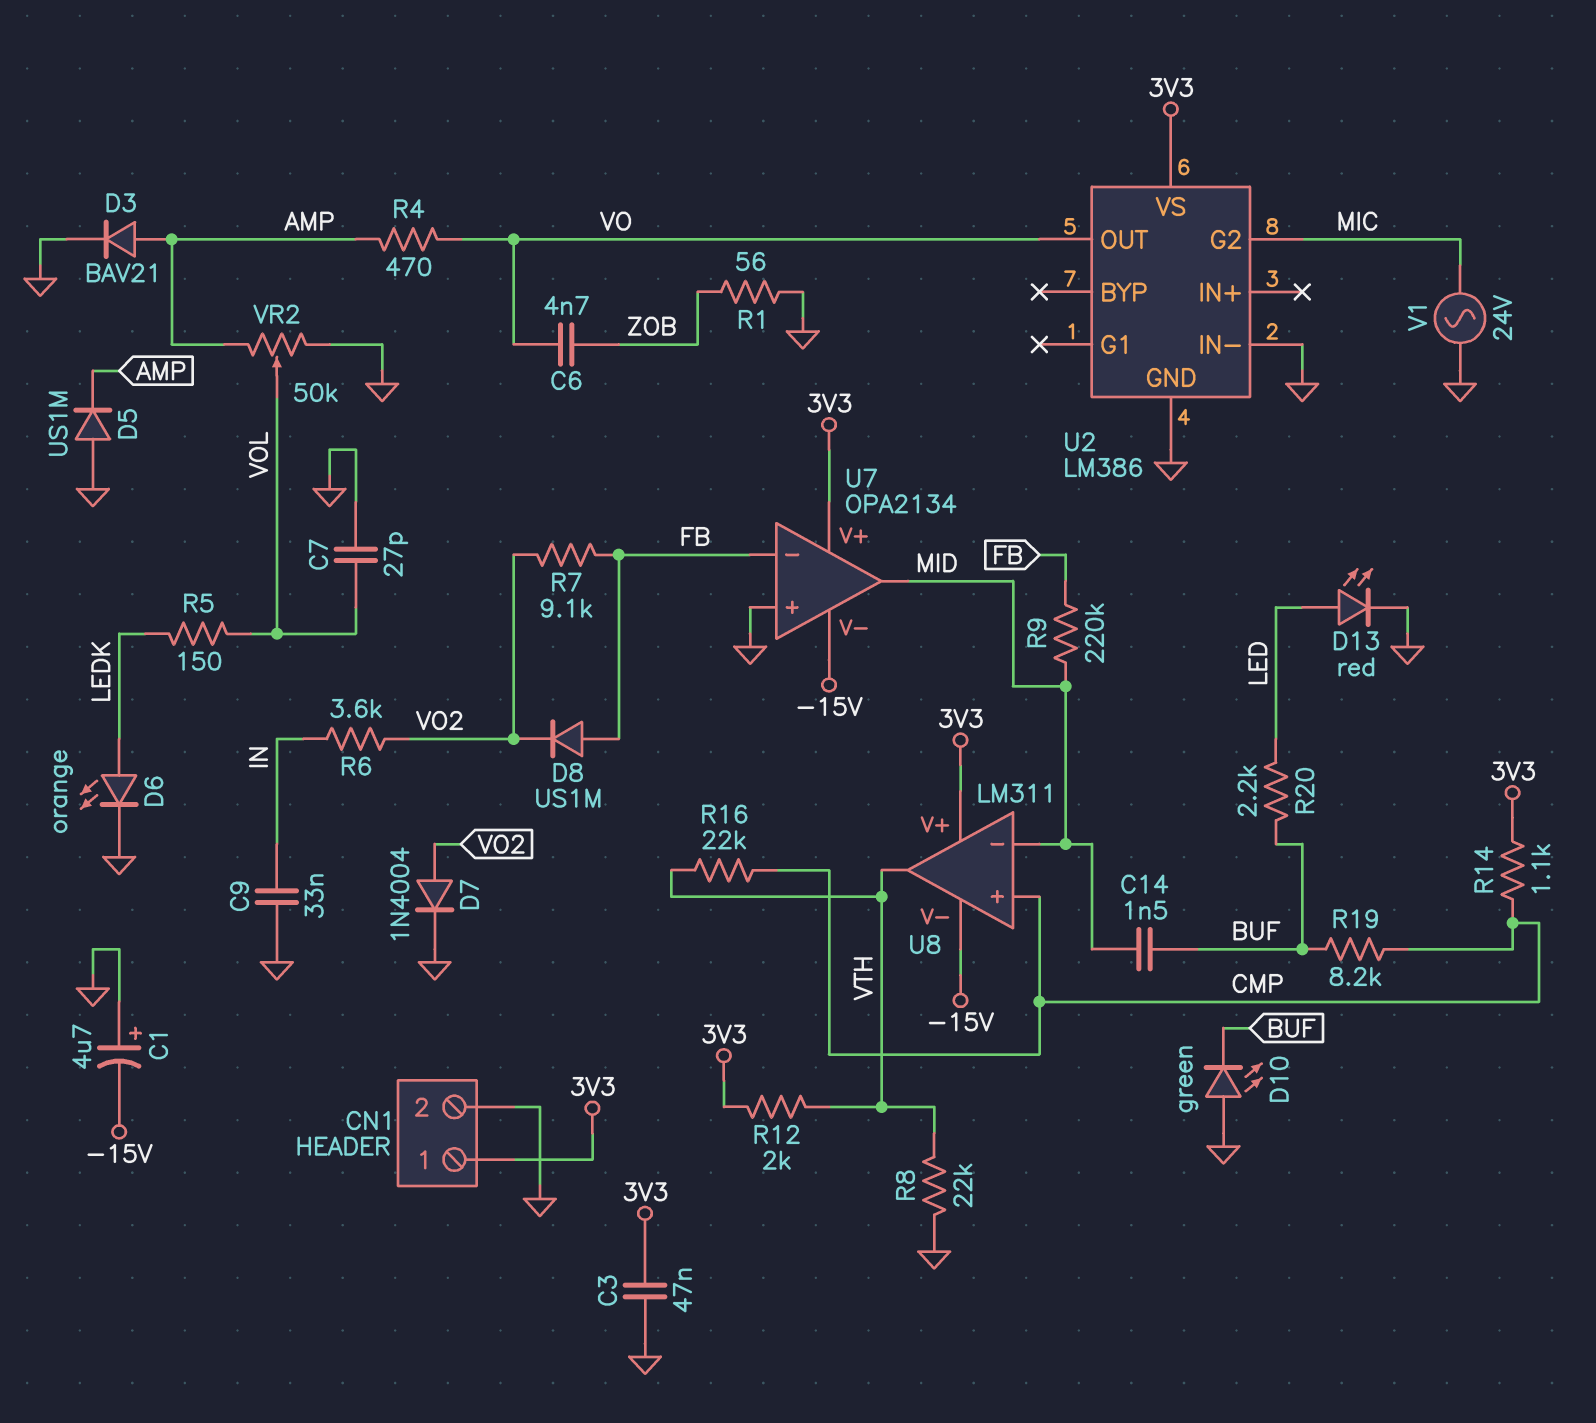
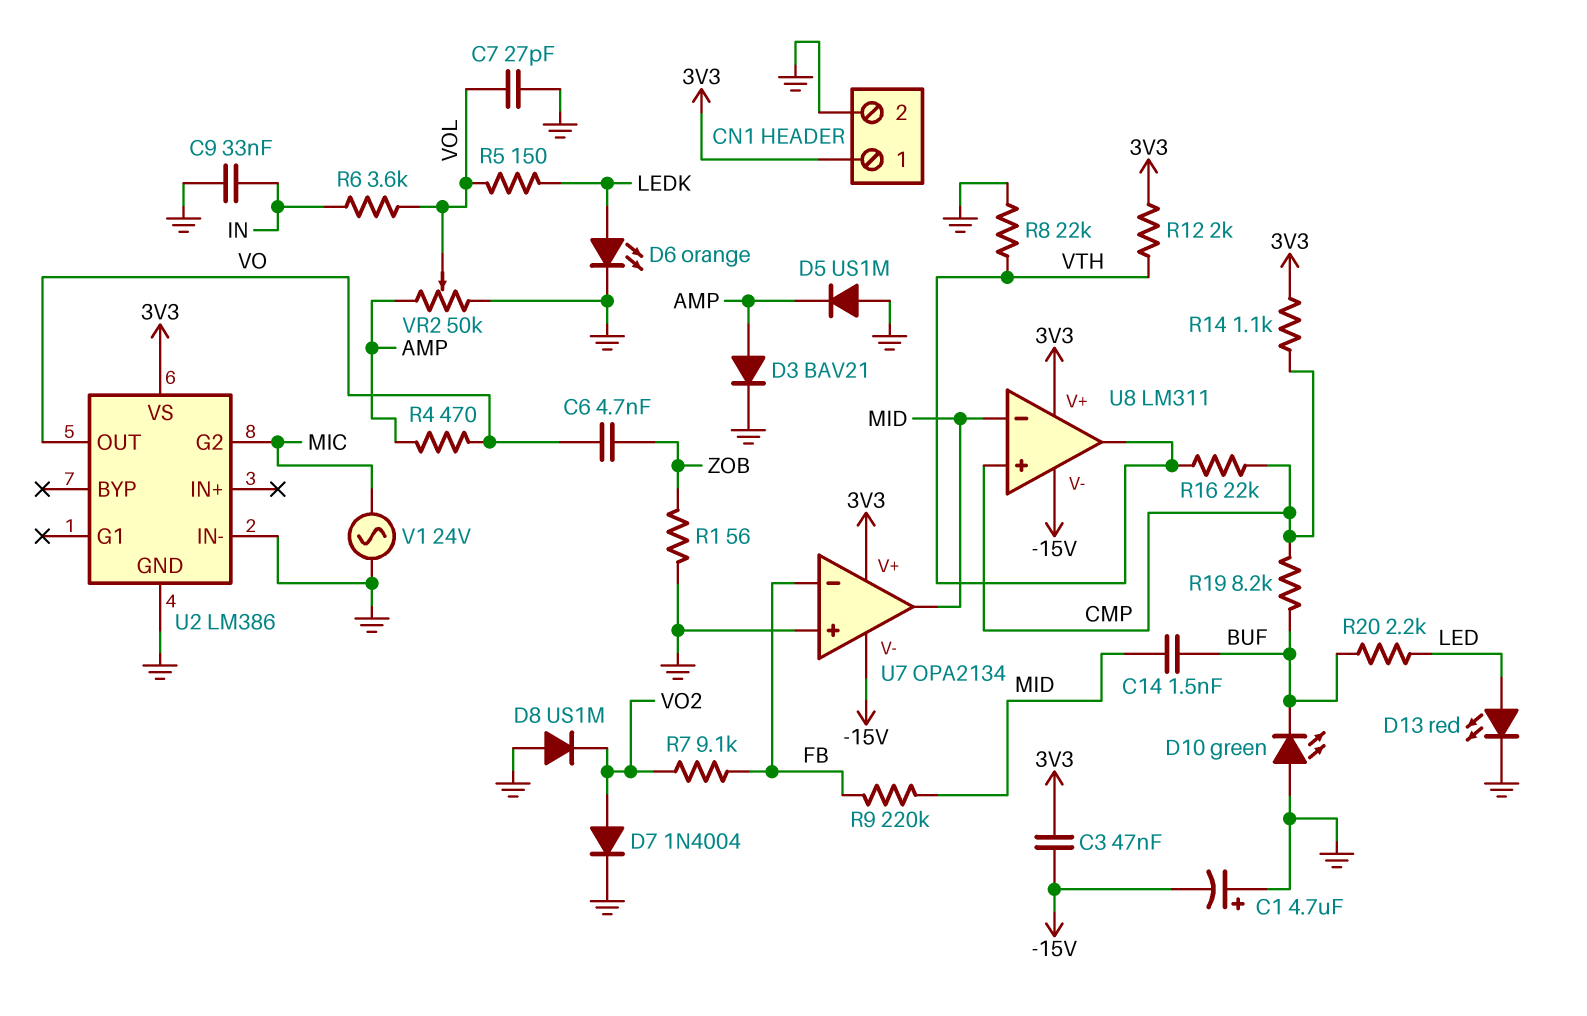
C3: 47nF (3V3, GND) -> 47nF (-15V, 3V3)
D8: diode US1M (A FB, K VO2) -> diode US1M (A GND, K VO2)
R6: 3.6k (IN, VO2) -> 3.6k (IN, VOL)

